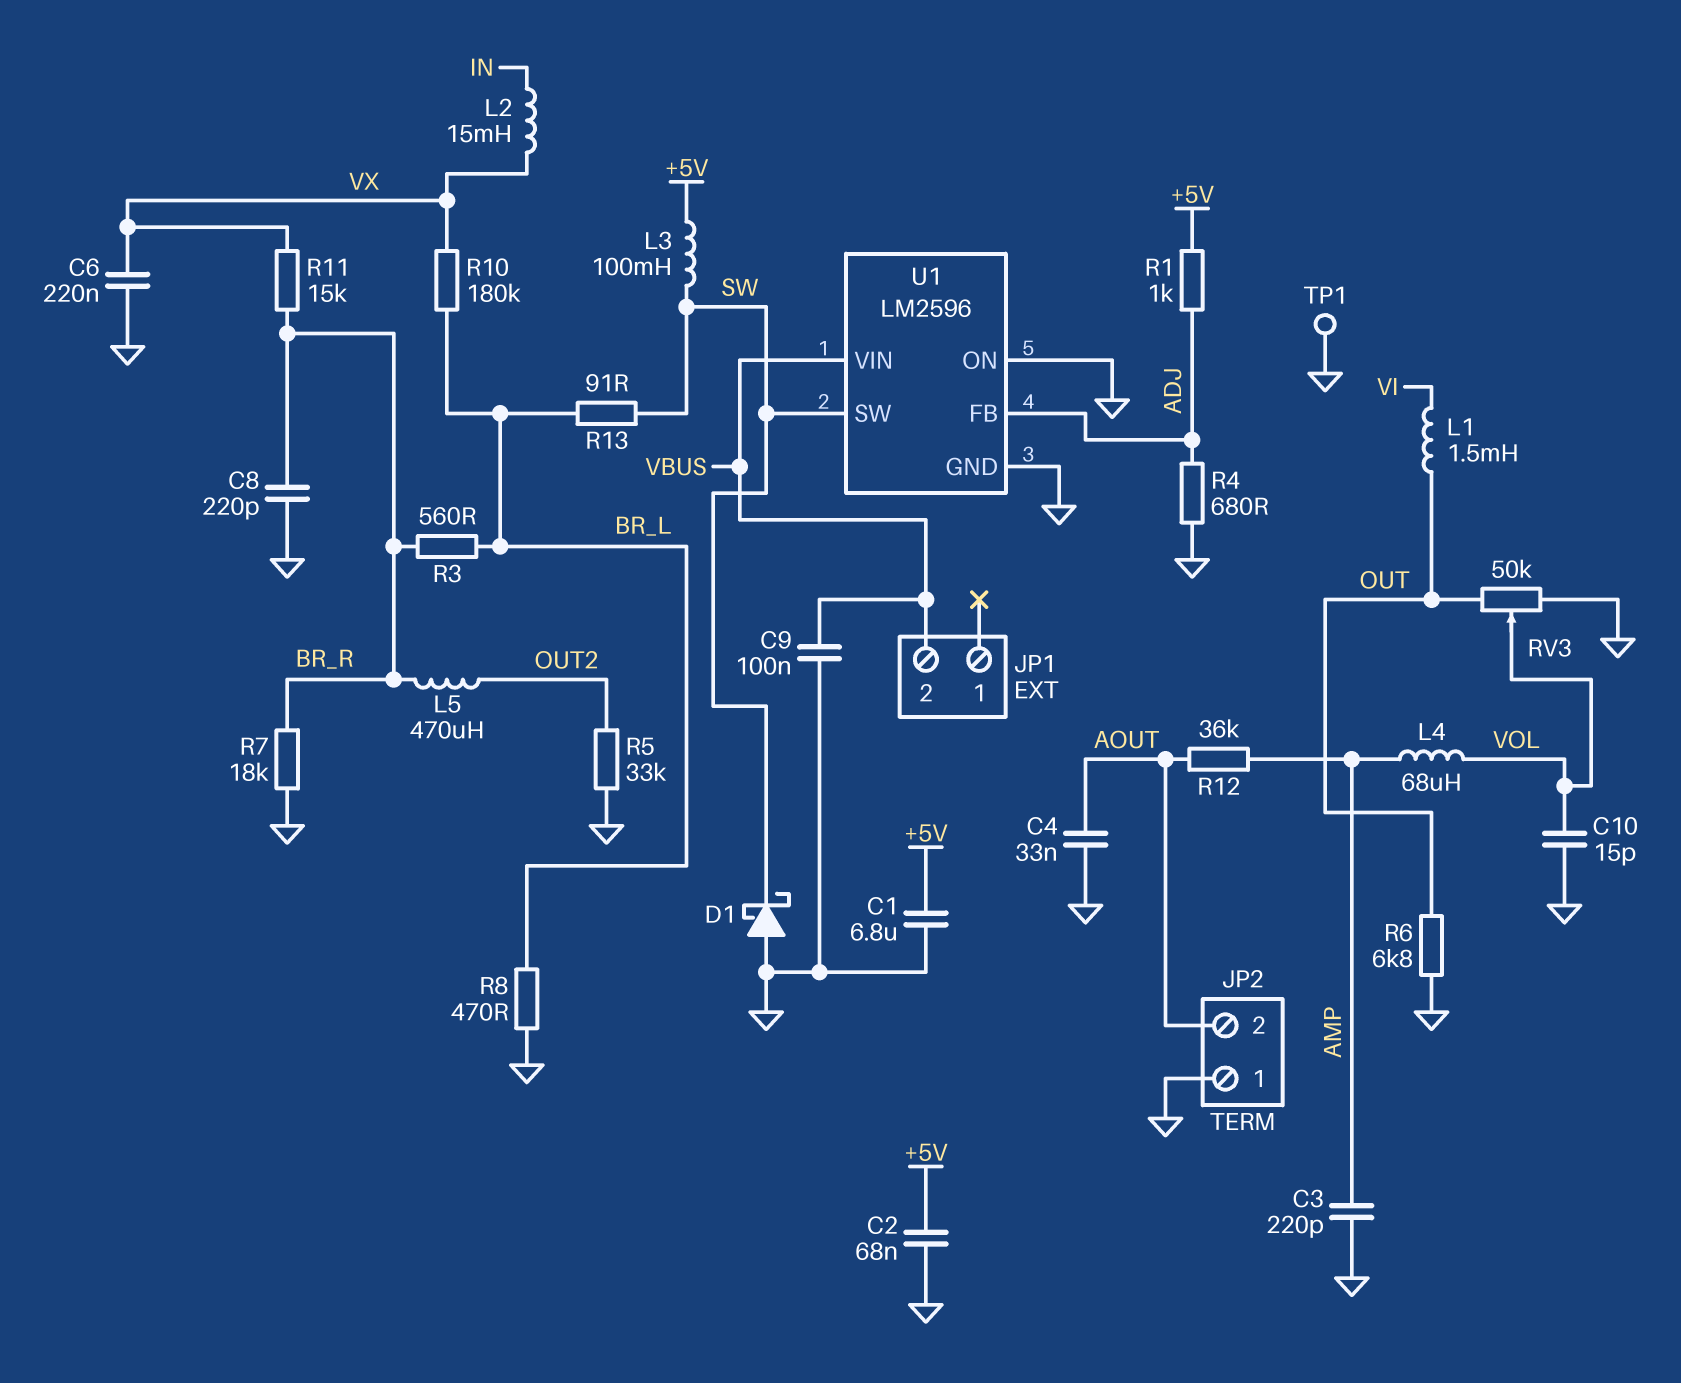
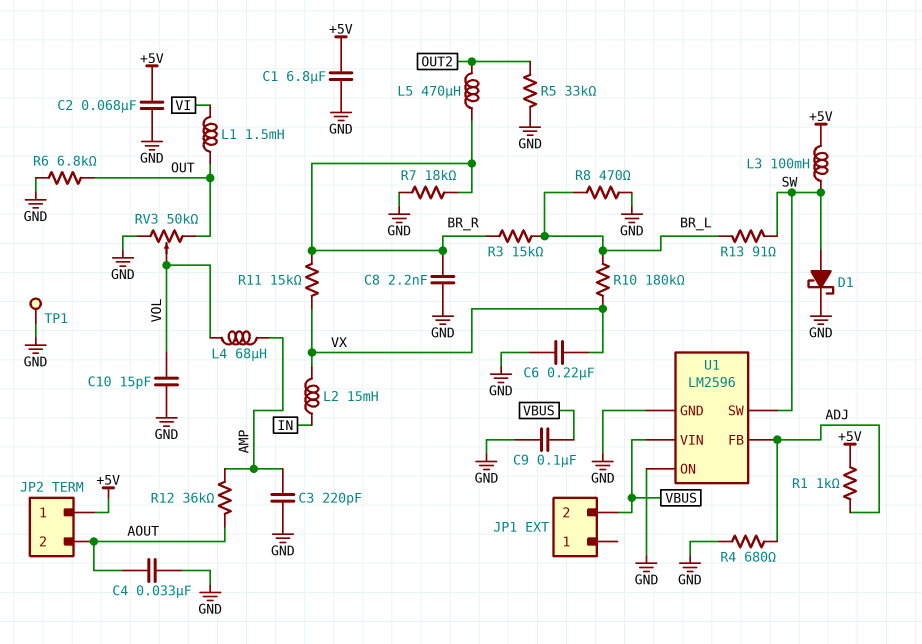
C8: 220pF (BR_R, GND) -> 2.2nF (BR_R, GND)
D1: schottky (A GND, K SW) -> schottky (A SW, K GND)
JP2 pin 1: GND -> +5V
R3: 560 (BR_L, BR_R) -> 15k (BR_L, BR_R)

